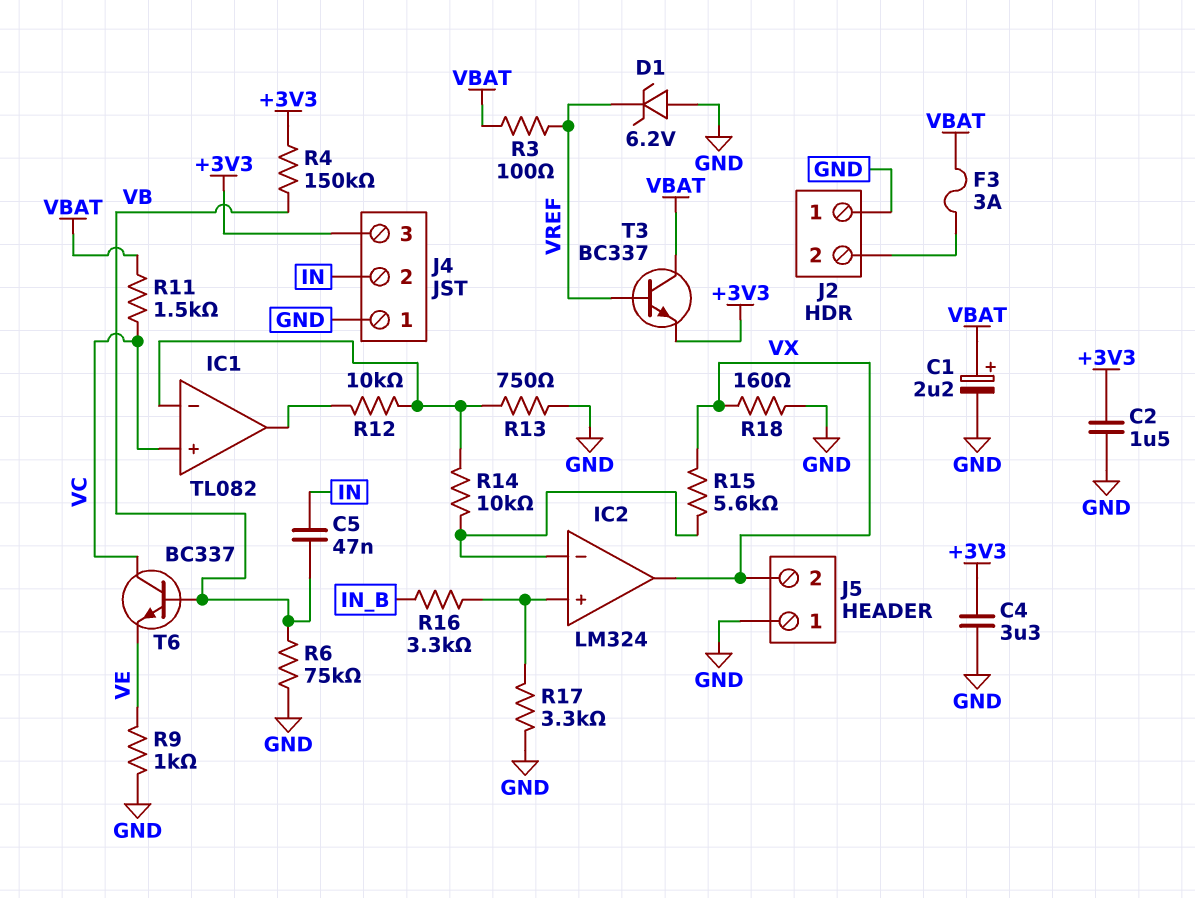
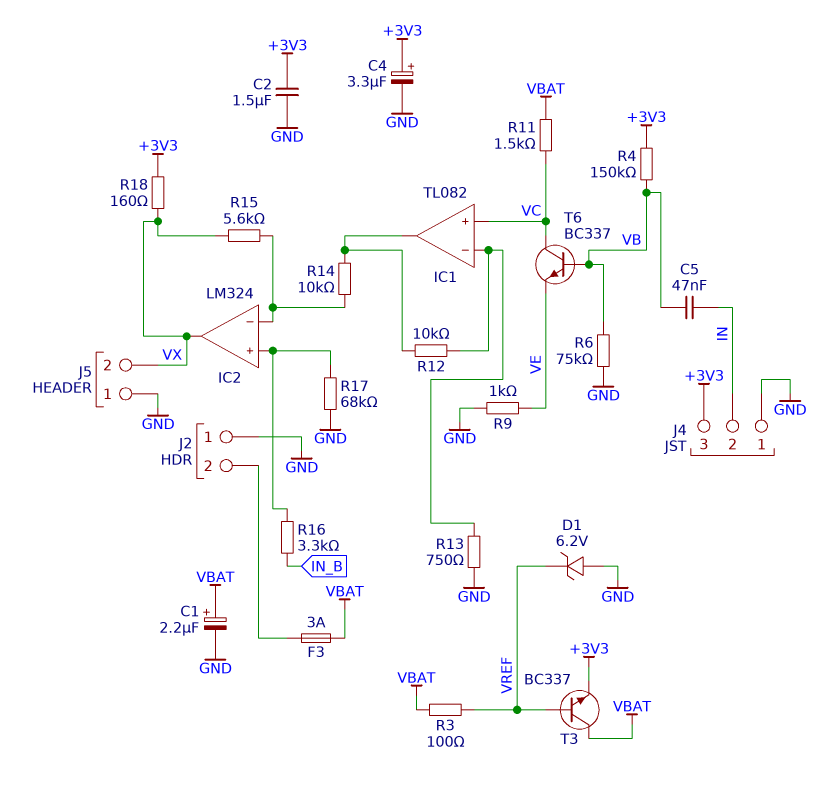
C4: 3.3uF (+3V3, GND) -> 3.3uF (plus +3V3, minus GND)
R14: 10k (IC1/in-, IC2/in-) -> 10k (IC1/out, IC2/in-)
R17: 3.3k (GND, IC2/in+) -> 68k (GND, IC2/in+)
R18: 160 (GND, VX) -> 160 (+3V3, VX)

